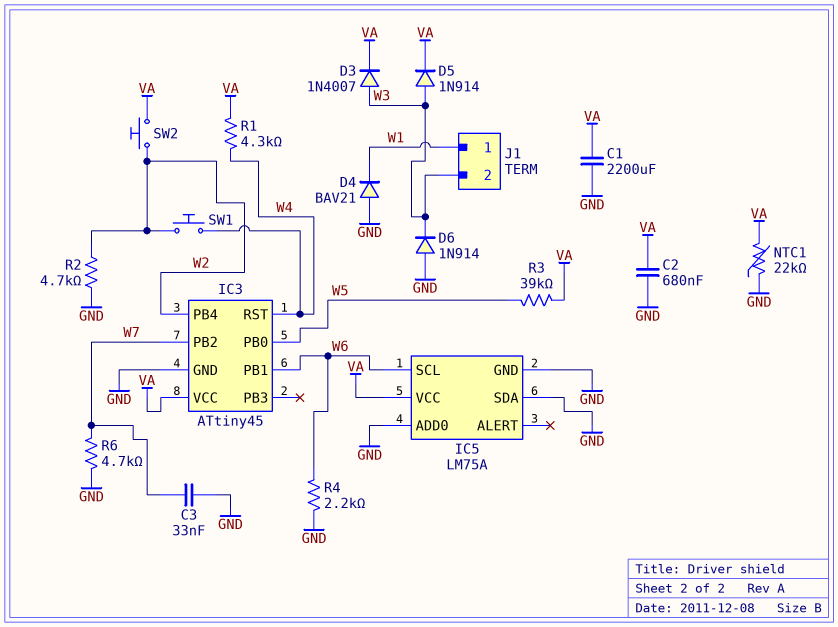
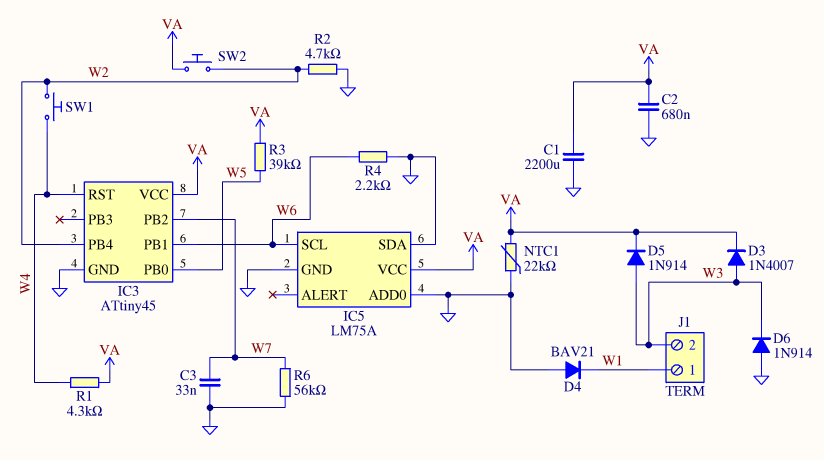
R6: 4.7k (GND, W7) -> 56k (GND, W7)

